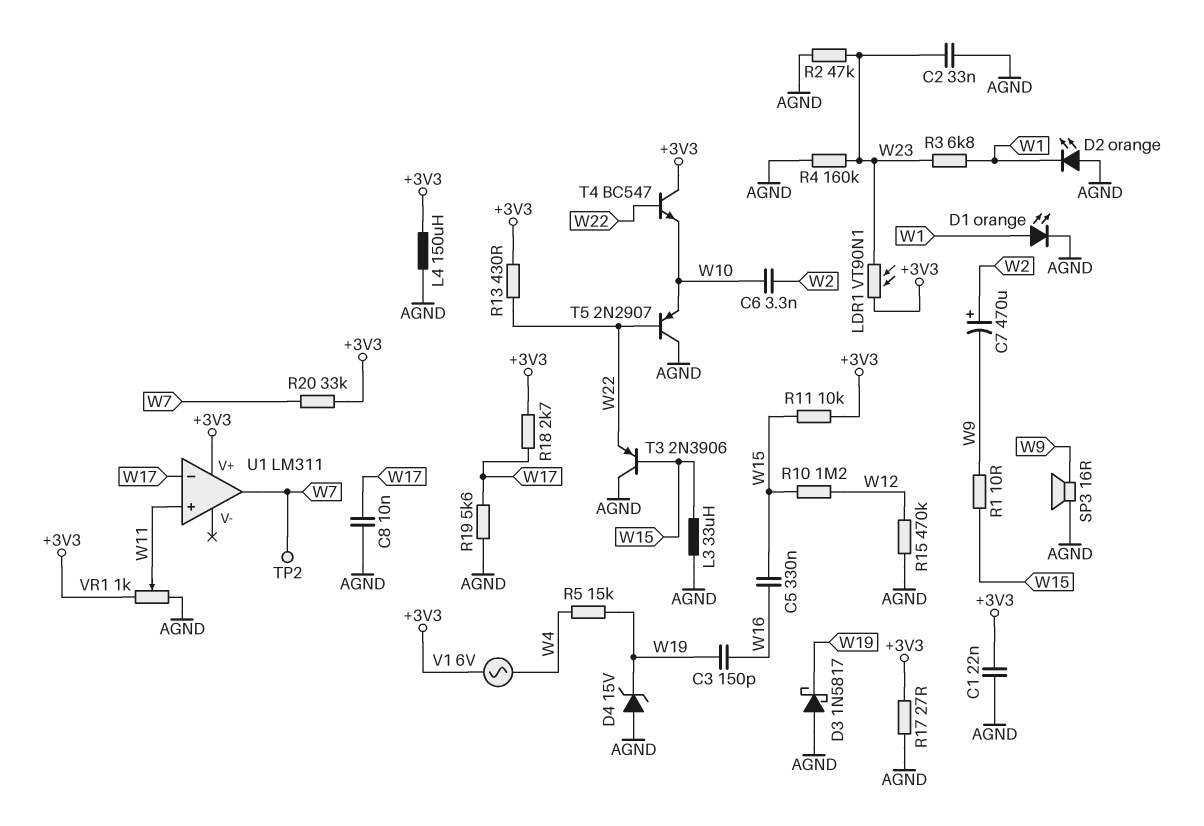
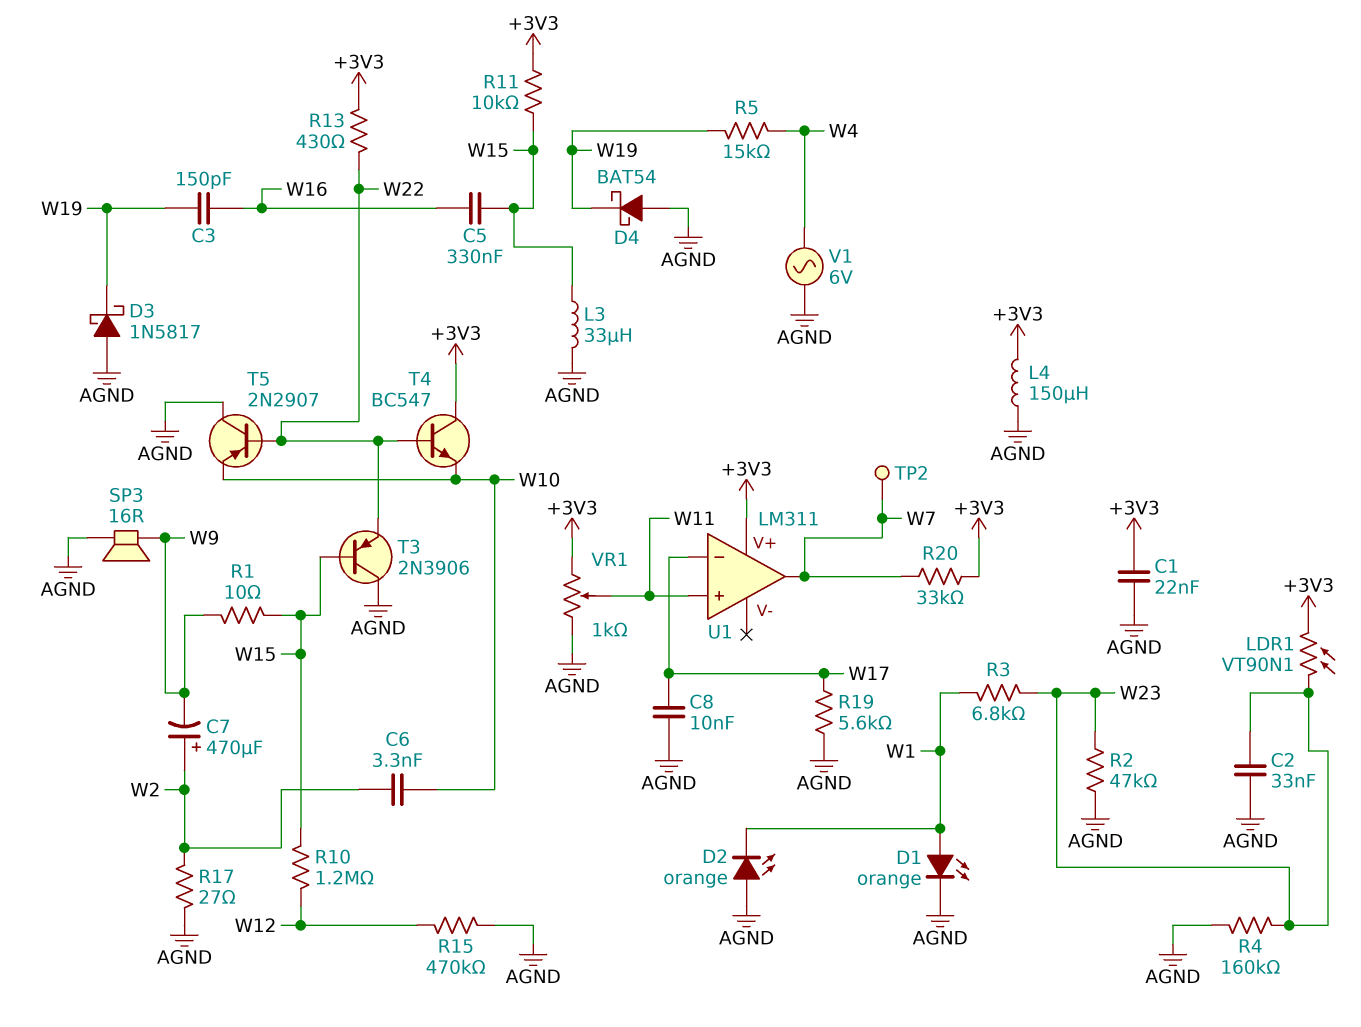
D4: zener 15V (A AGND, K W19) -> schottky BAT54 (A AGND, K W19)
R17: 27 (+3V3, AGND) -> 27 (AGND, W2)
R18: 2.7k (+3V3, W17) -> none
V1: AC 6V (+3V3, W4) -> AC 6V (AGND, W4)

